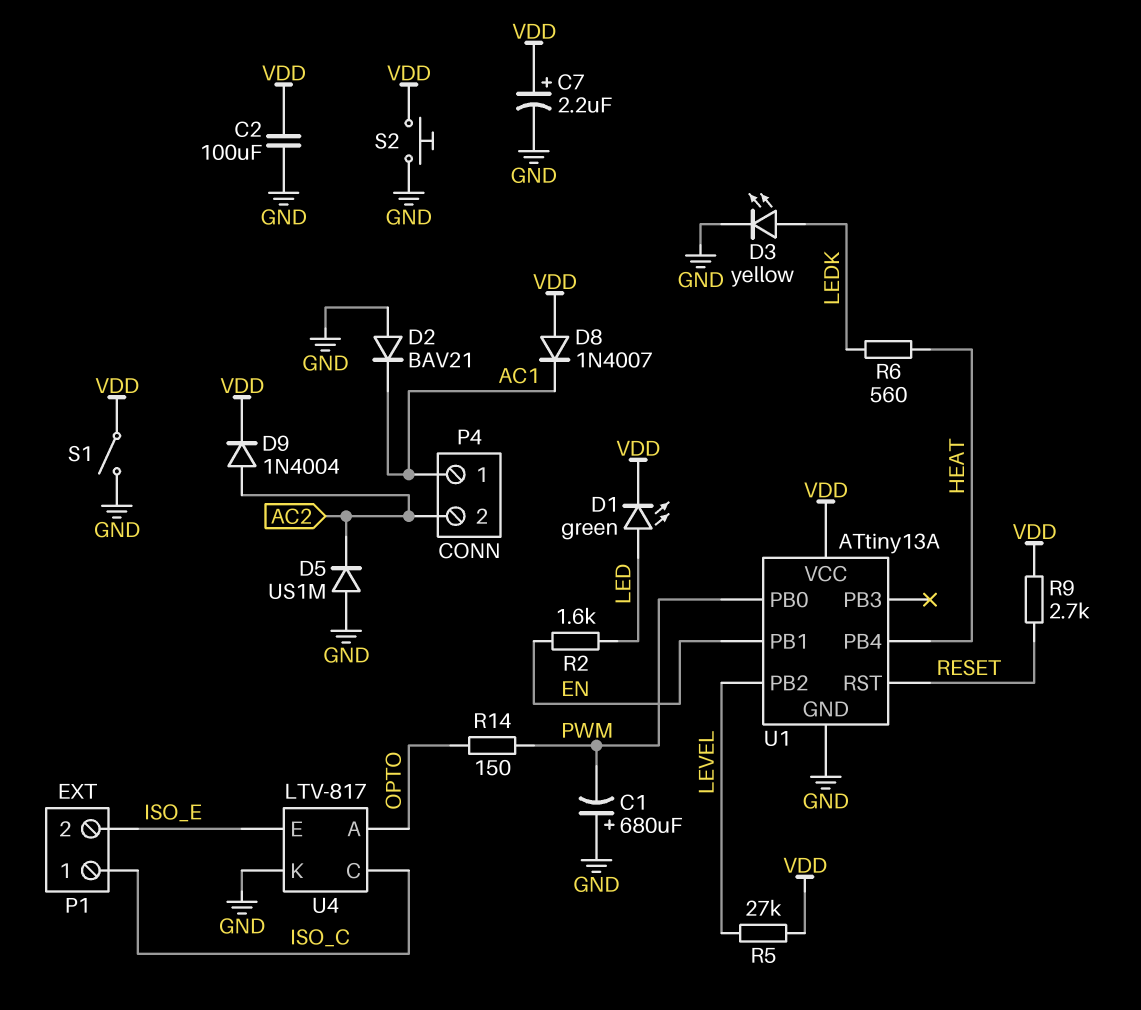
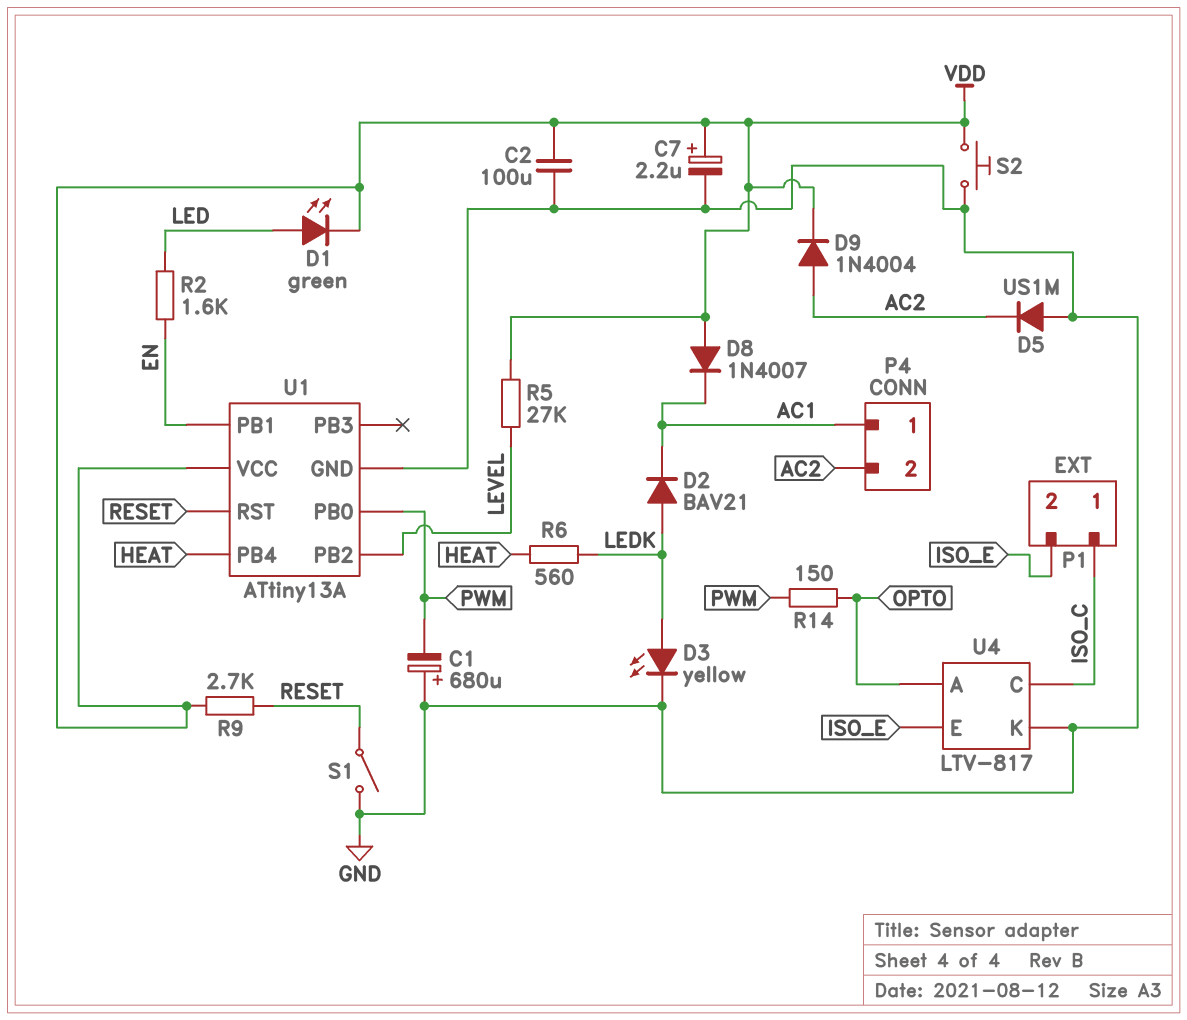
D2: diode BAV21 (A GND, K AC1) -> diode BAV21 (A LEDK, K AC1)
S1: switch (GND, VDD) -> switch (GND, RESET)

